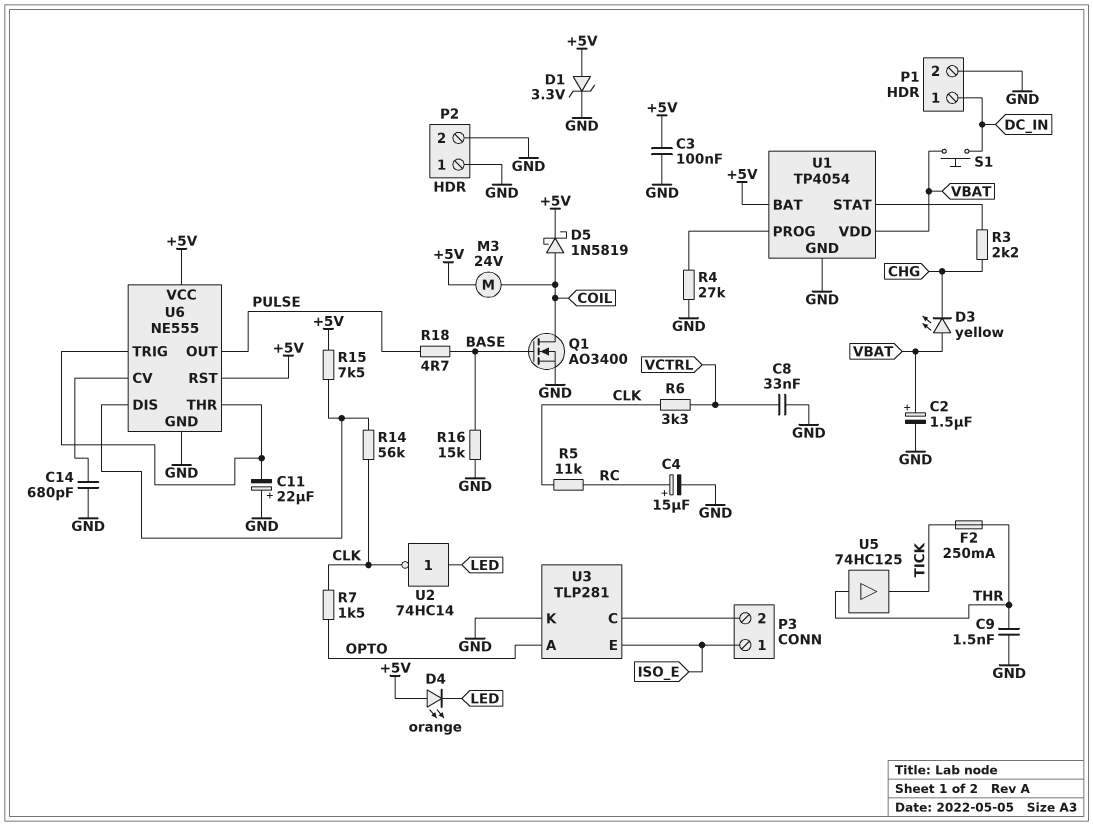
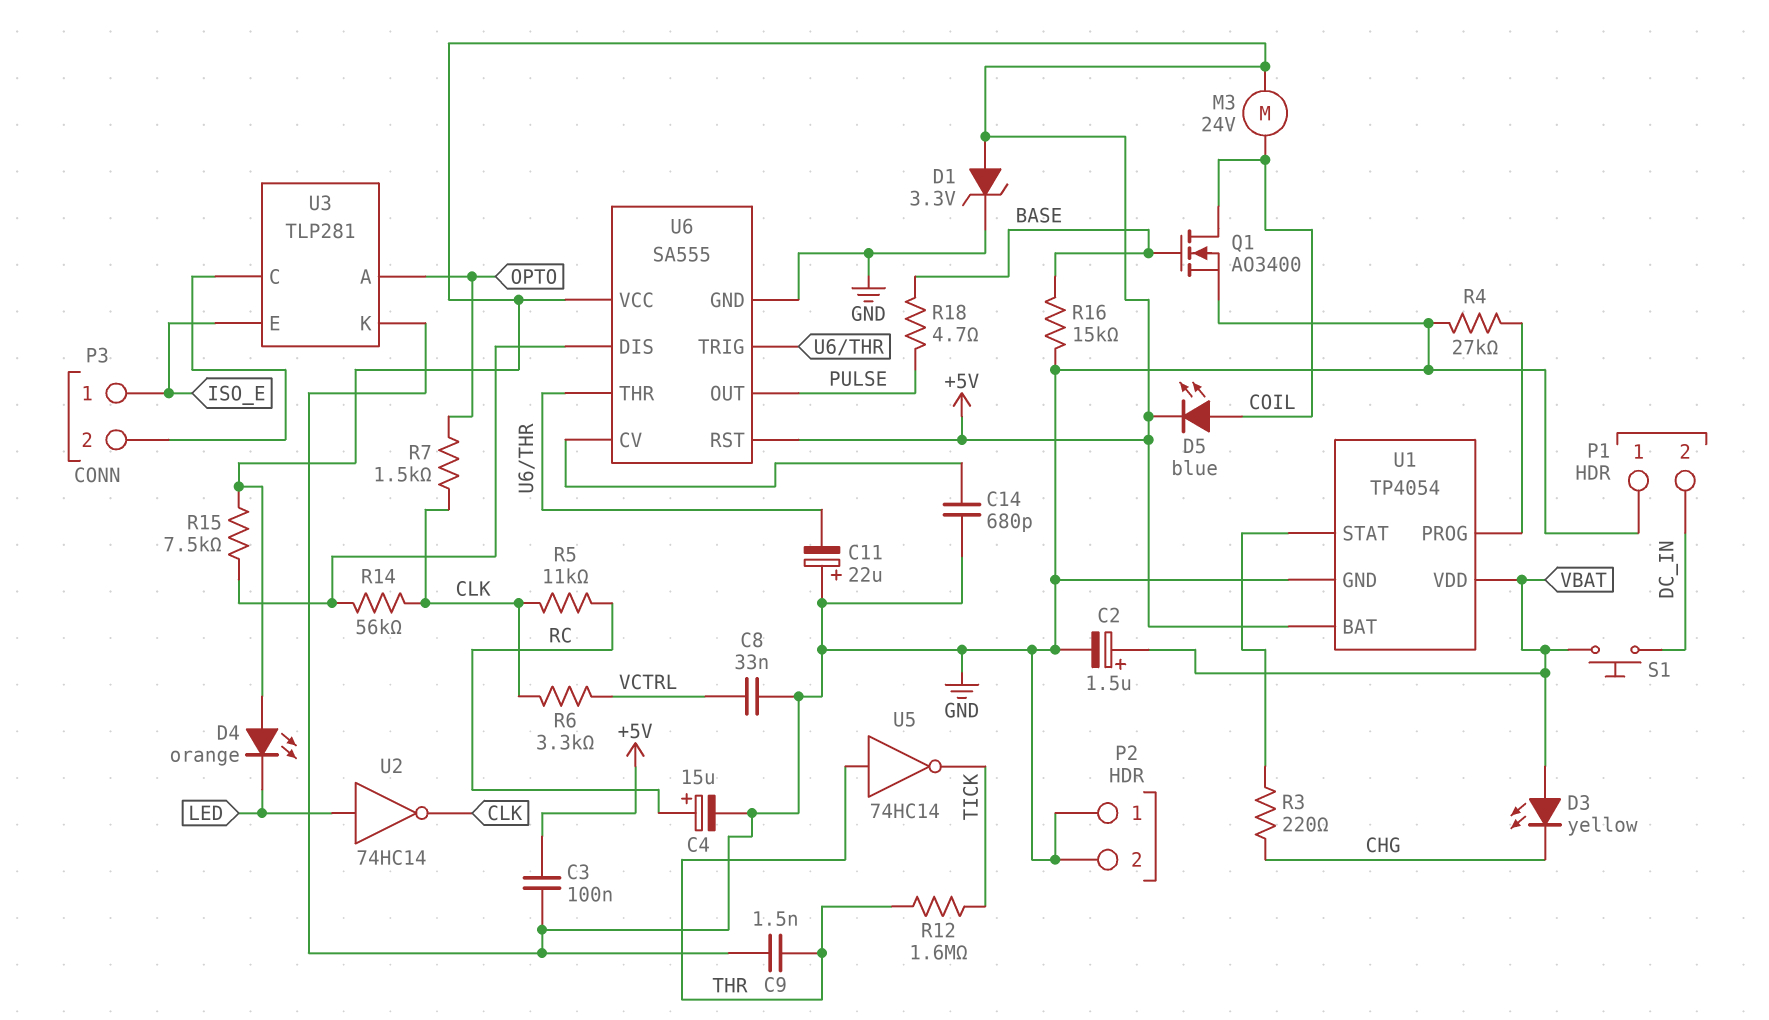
D5: schottky 1N5819 (A COIL, K +5V) -> LED blue (A COIL, K +5V)
F2: 250mA (THR, TICK) -> none
P1 pin 1: DC_IN -> GND
P1 pin 2: GND -> DC_IN
R3: 2.2k (CHG, U1/STAT) -> 220 (CHG, U1/STAT)
R12: none -> 1.6M (THR, TICK)
U5: buffer 74HC125 (in THR, out TICK) -> NOT 74HC14 (in THR, out TICK)
U6: NE555 -> SA555

